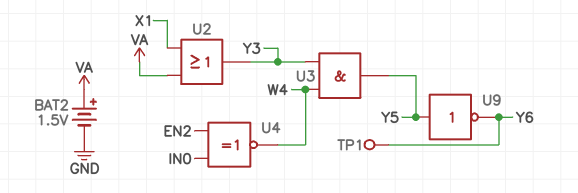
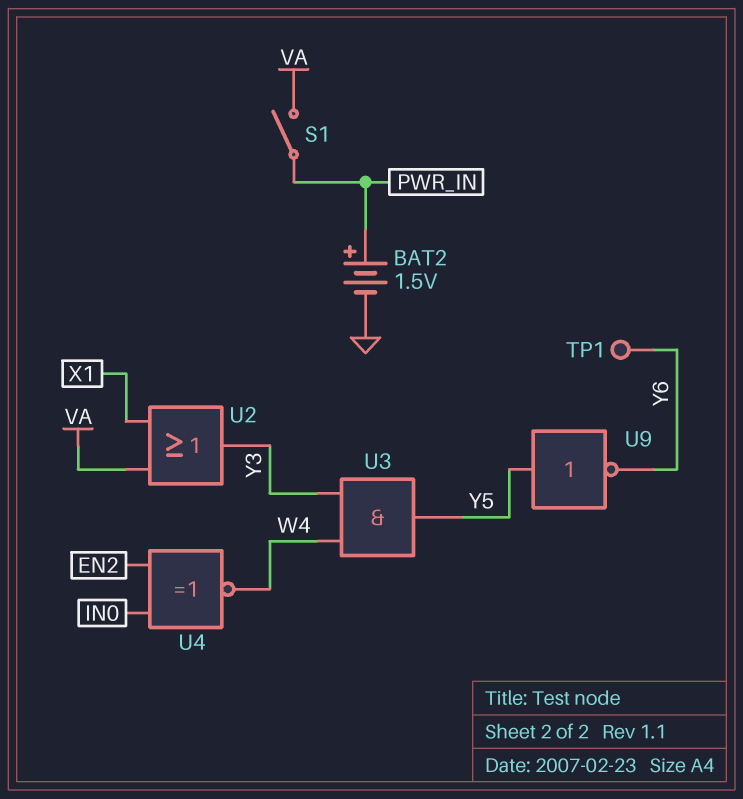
BAT2: 1.5V (plus VA, minus GND) -> 1.5V (plus PWR_IN, minus GND)
S1: none -> switch (PWR_IN, VA)

